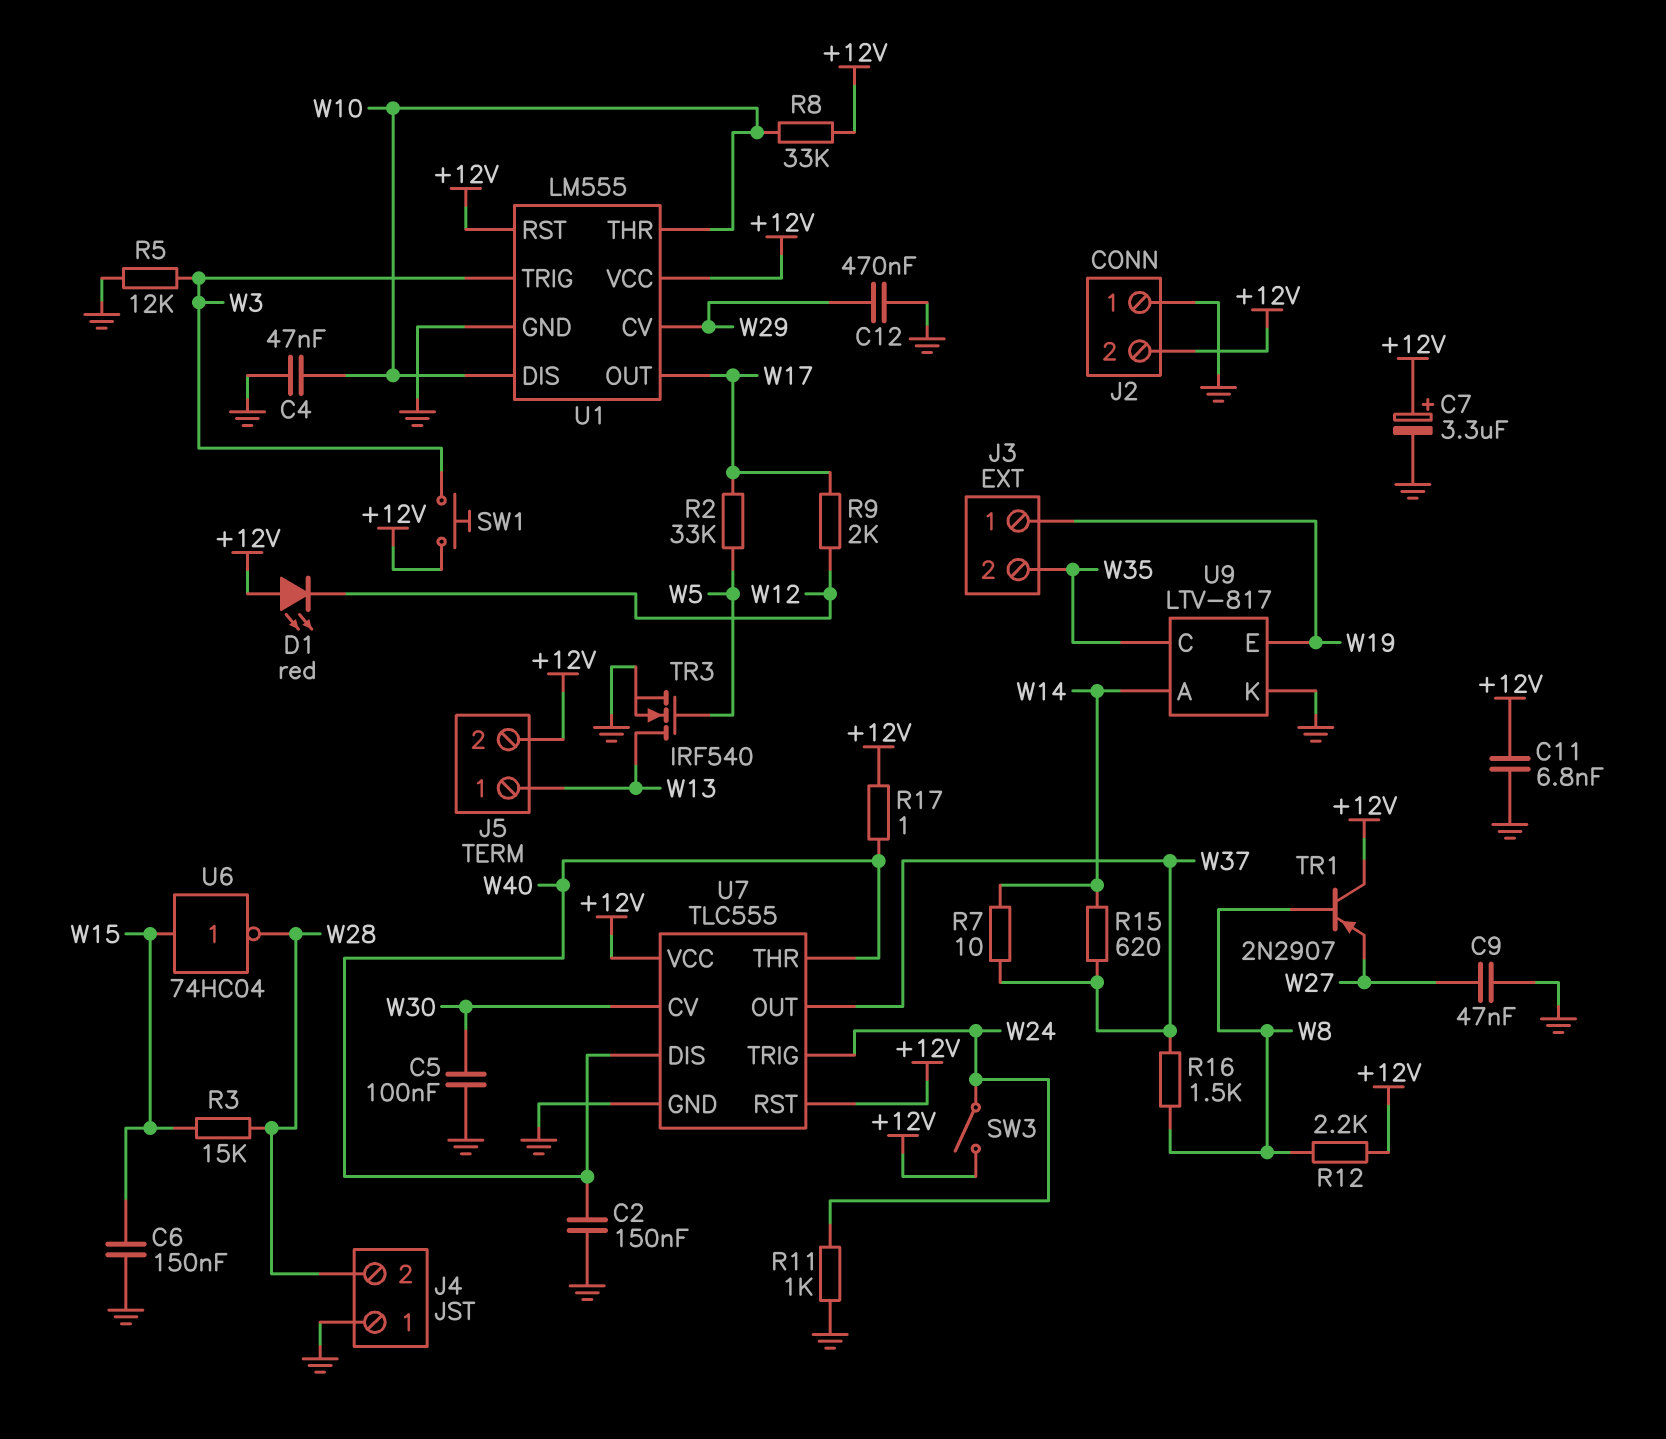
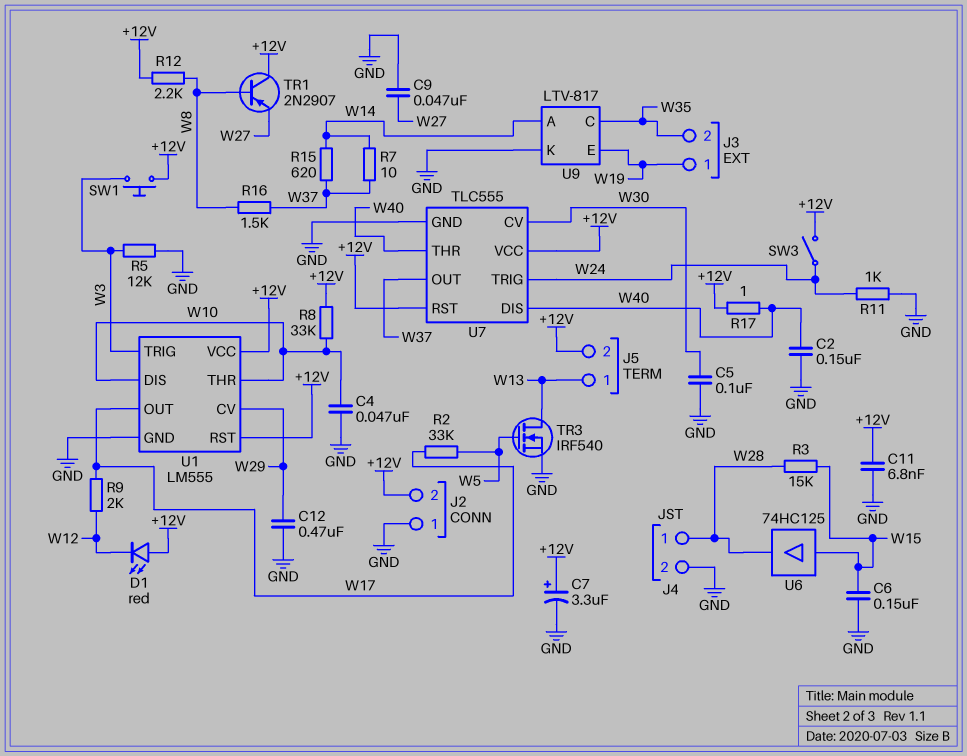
J4 pin 1: GND -> W28
J4 pin 2: W28 -> GND
U6: NOT 74HC04 (in W15, out W28) -> buffer 74HC125 (in W15, out W28)

